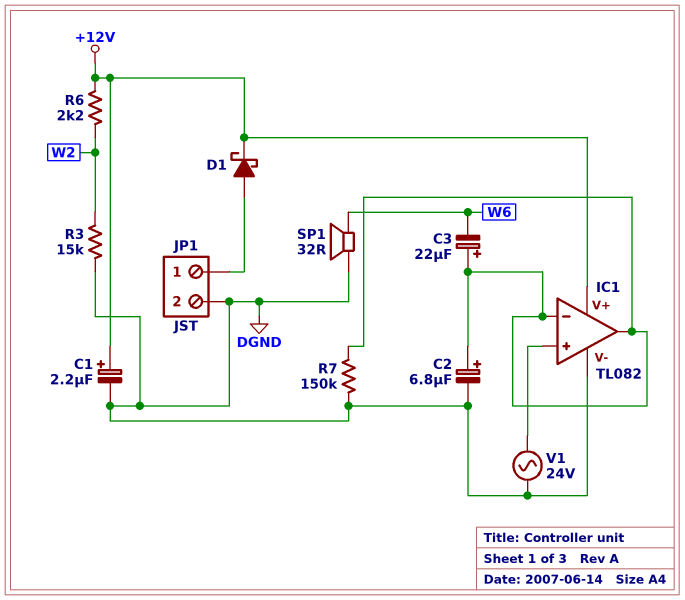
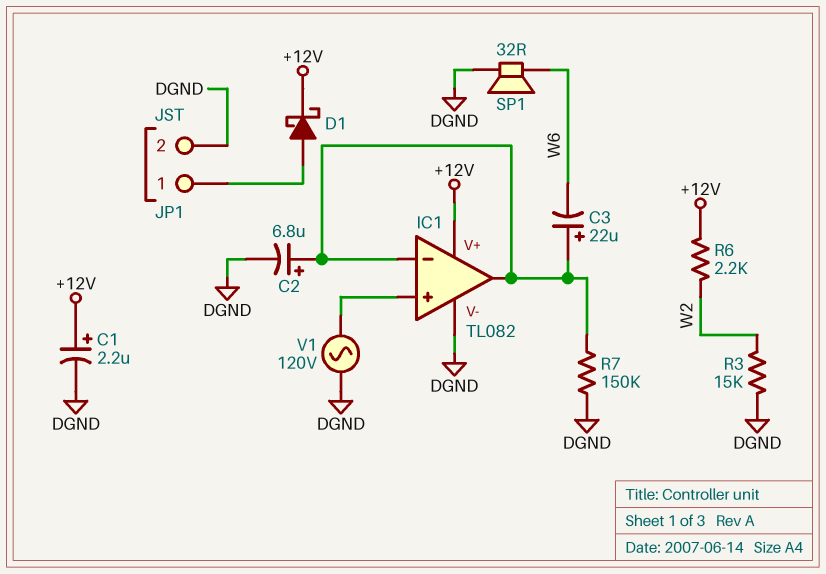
V1: AC 24V (DGND, IC1/in+) -> AC 120V (DGND, IC1/in+)

